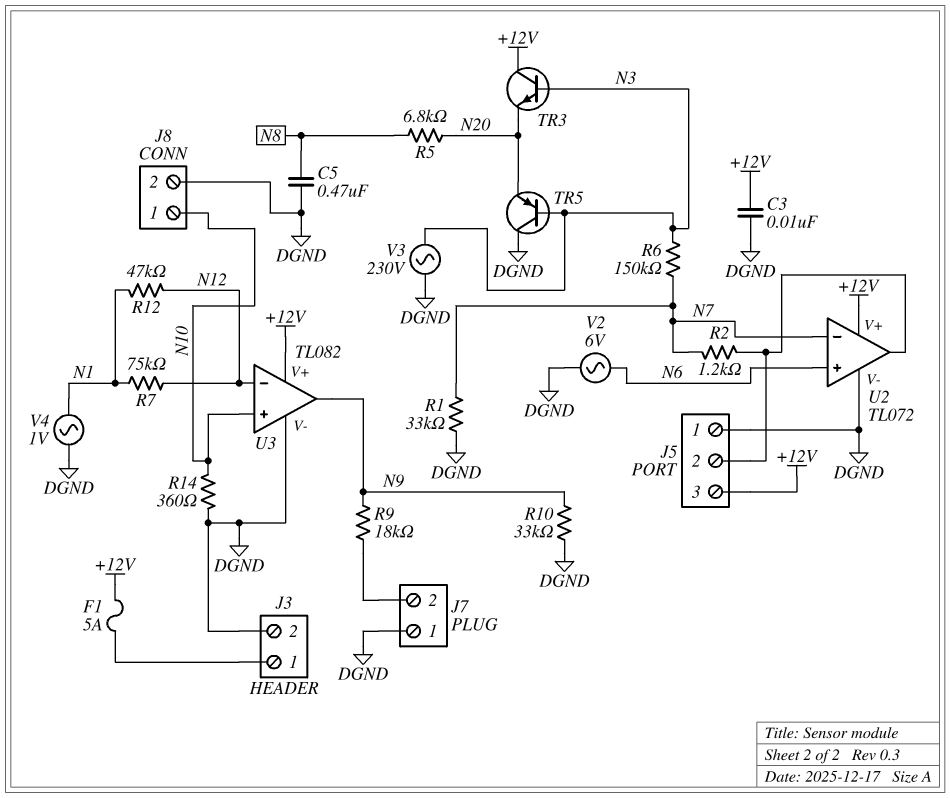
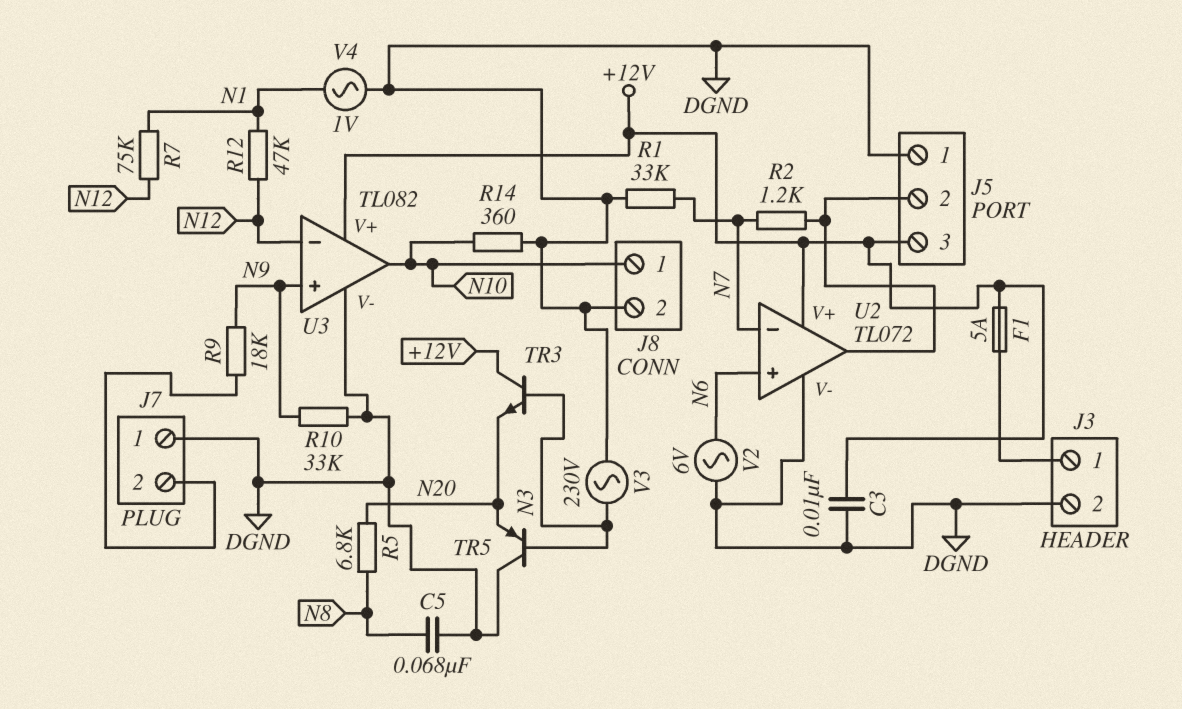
C5: 470nF (DGND, N8) -> 68nF (DGND, N8)
R6: 150k (N3, N7) -> none
U3 pin in+: N10 -> N9
U3 pin out: N9 -> N10

